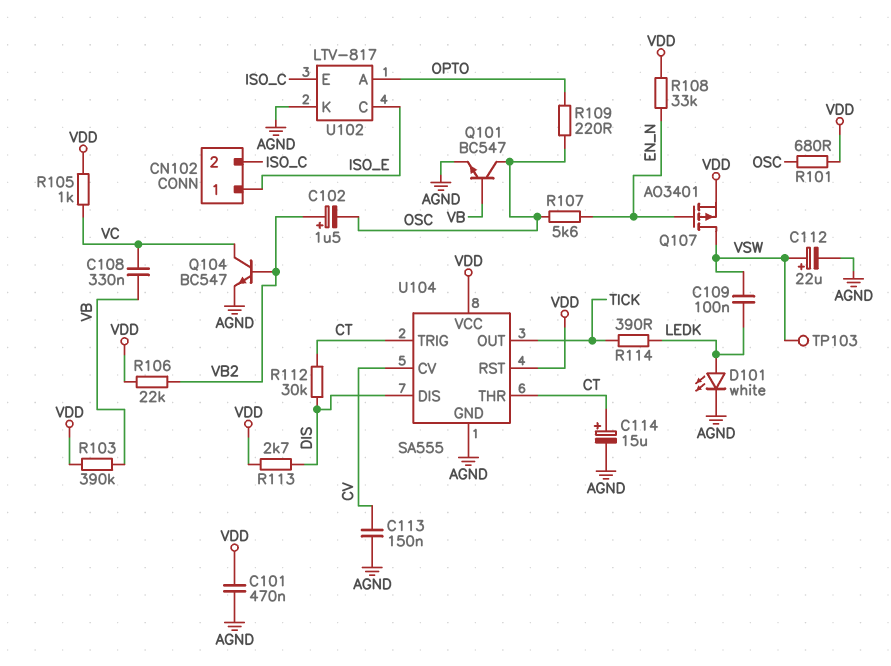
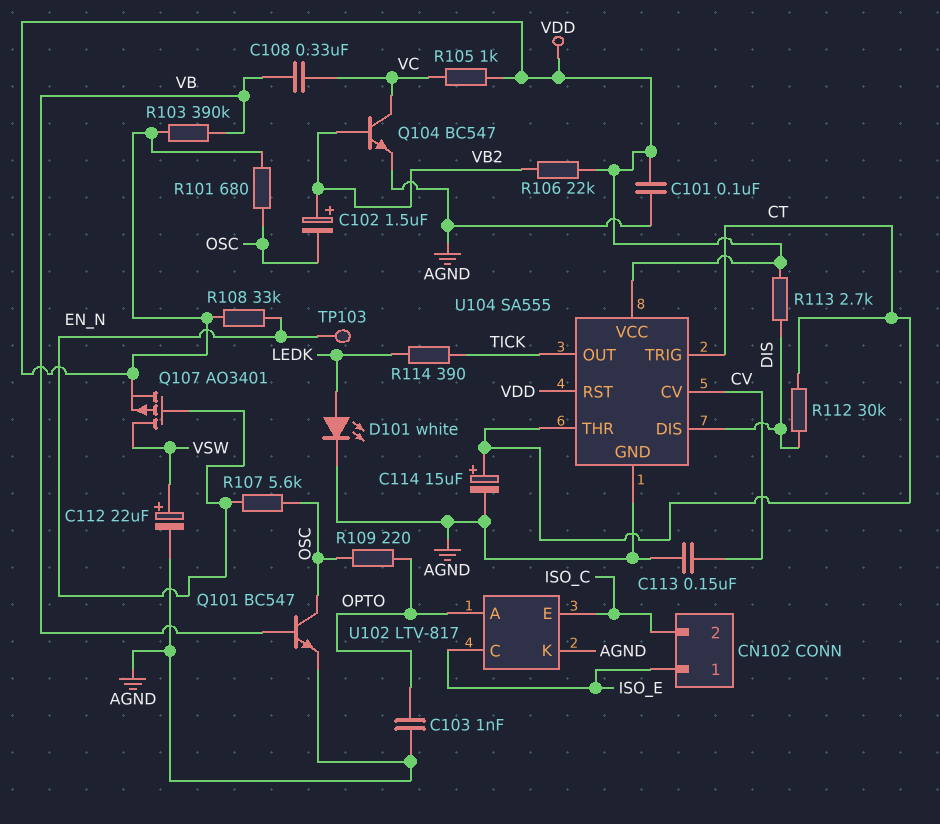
C101: 470nF (AGND, VDD) -> 100nF (AGND, VDD)
C103: none -> 1nF (AGND, OPTO)
C109: 100nF (LEDK, VSW) -> none
TP103: test point (VSW) -> test point (EN_N)

